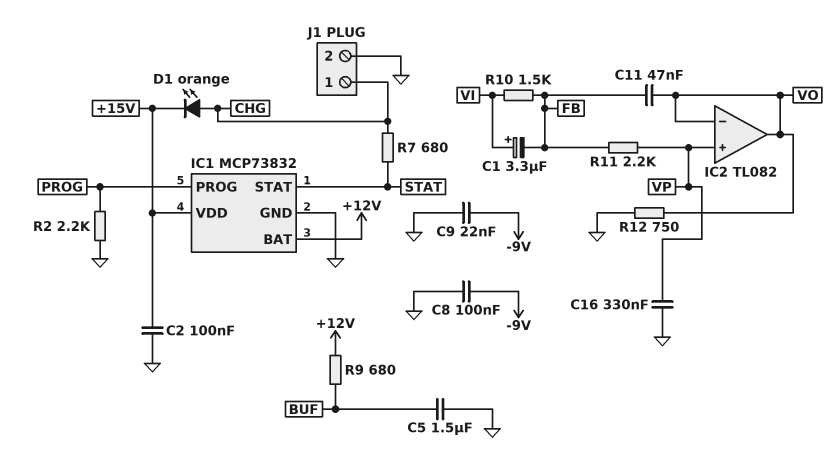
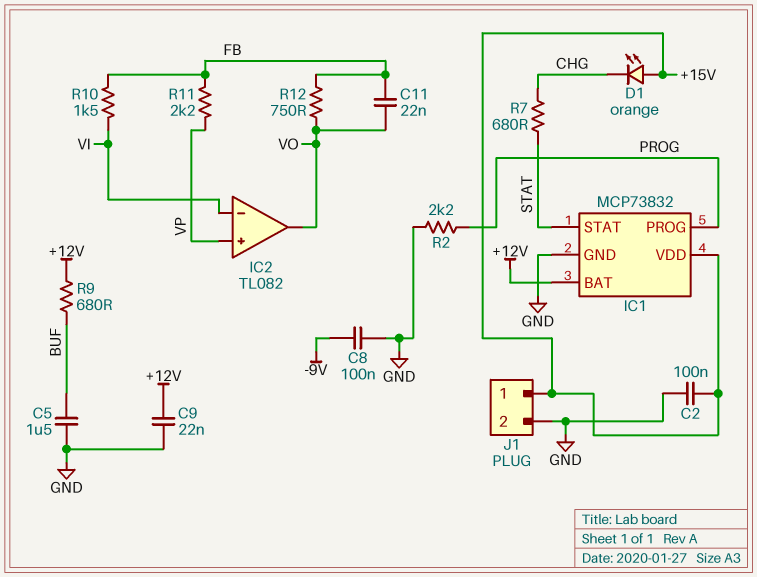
C1: 3.3uF (plus VI, minus FB) -> none
C9: 22nF (-9V, GND) -> 22nF (+12V, GND)
C11: 47nF (FB, VO) -> 22nF (FB, VO)
C16: 330nF (GND, VP) -> none
D1: LED orange (A CHG, K +15V) -> LED orange (A +15V, K CHG)
IC2 pin in-: VO -> VI
J1 pin 1: CHG -> +15V
R12: 750 (GND, VO) -> 750 (FB, VO)

